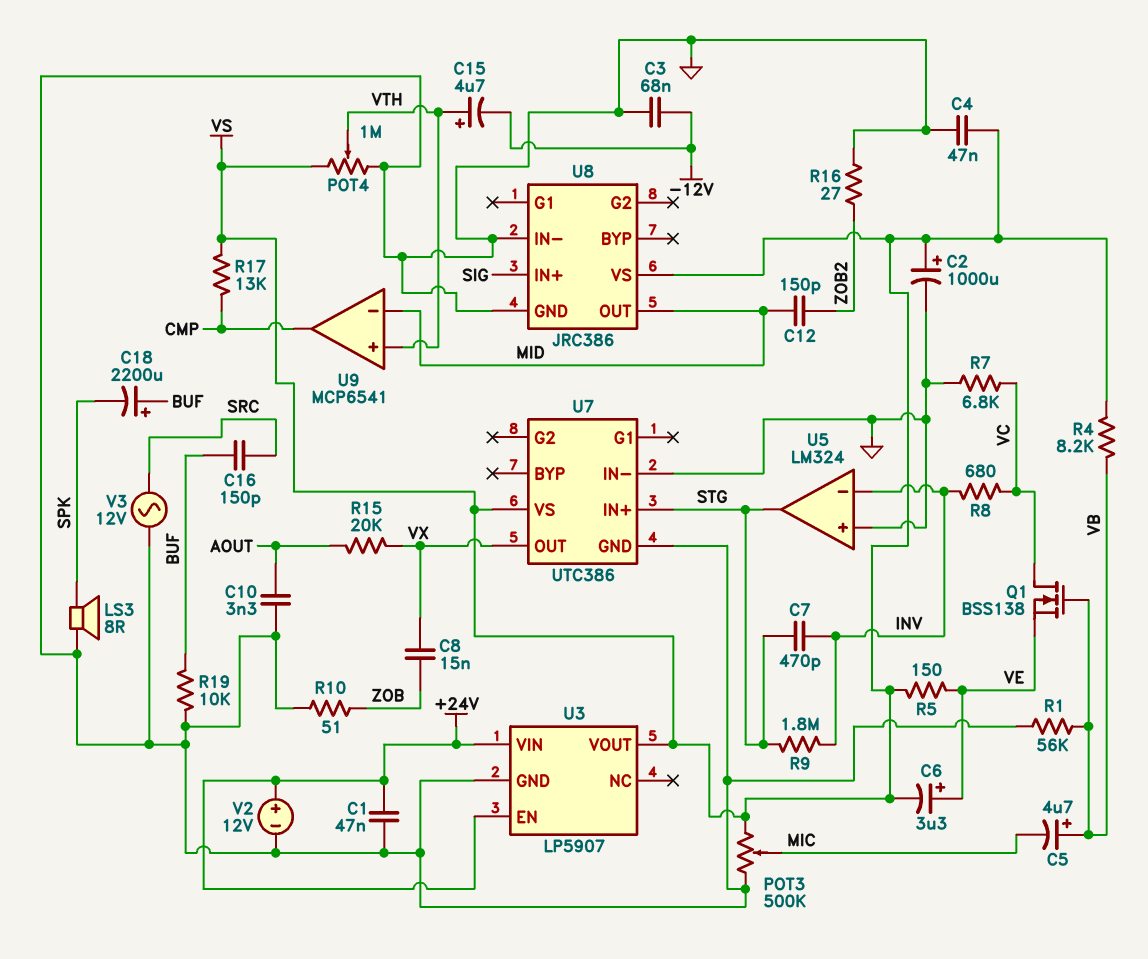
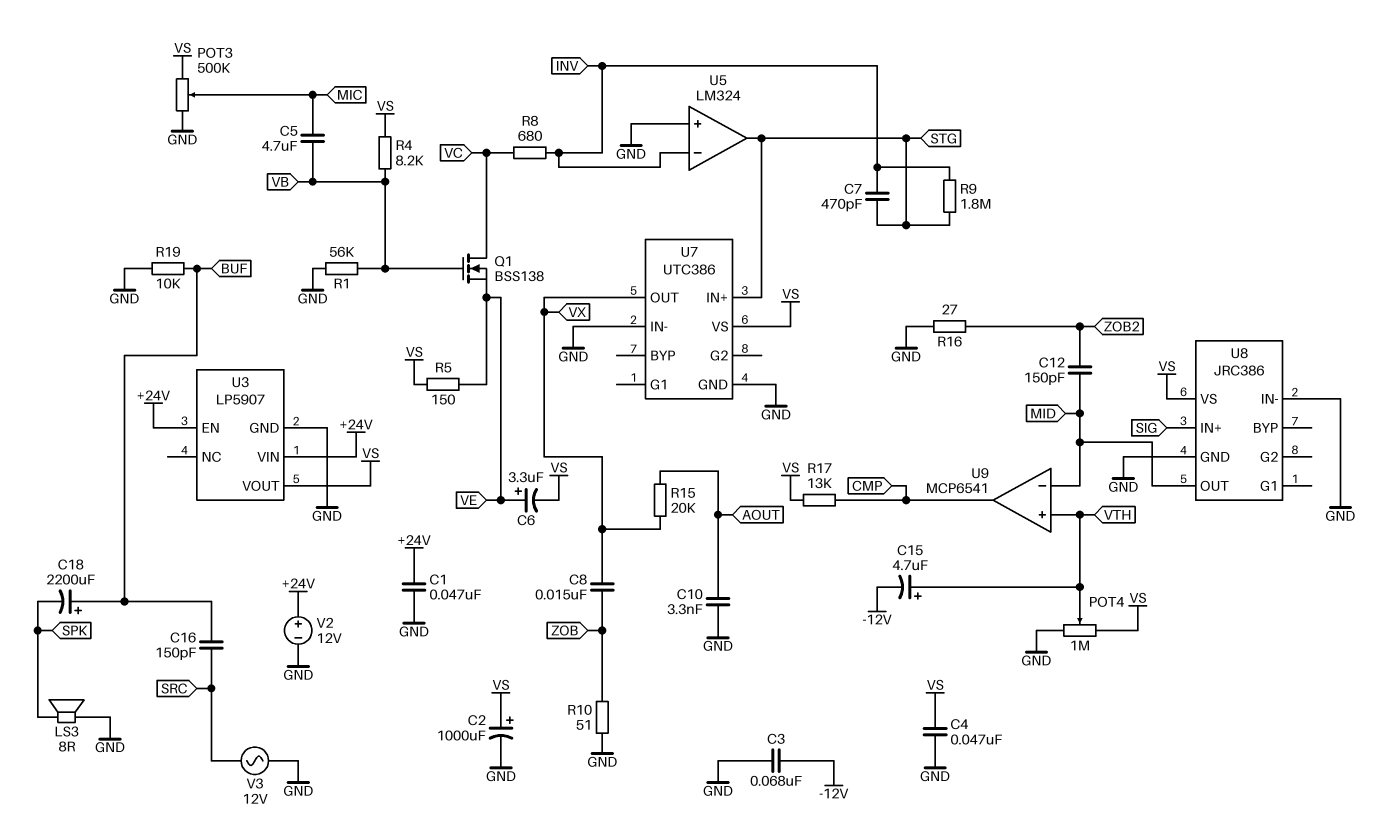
C5: 4.7uF (plus VB, minus MIC) -> 4.7uF (MIC, VB)
R7: 6.8k (GND, VC) -> none

